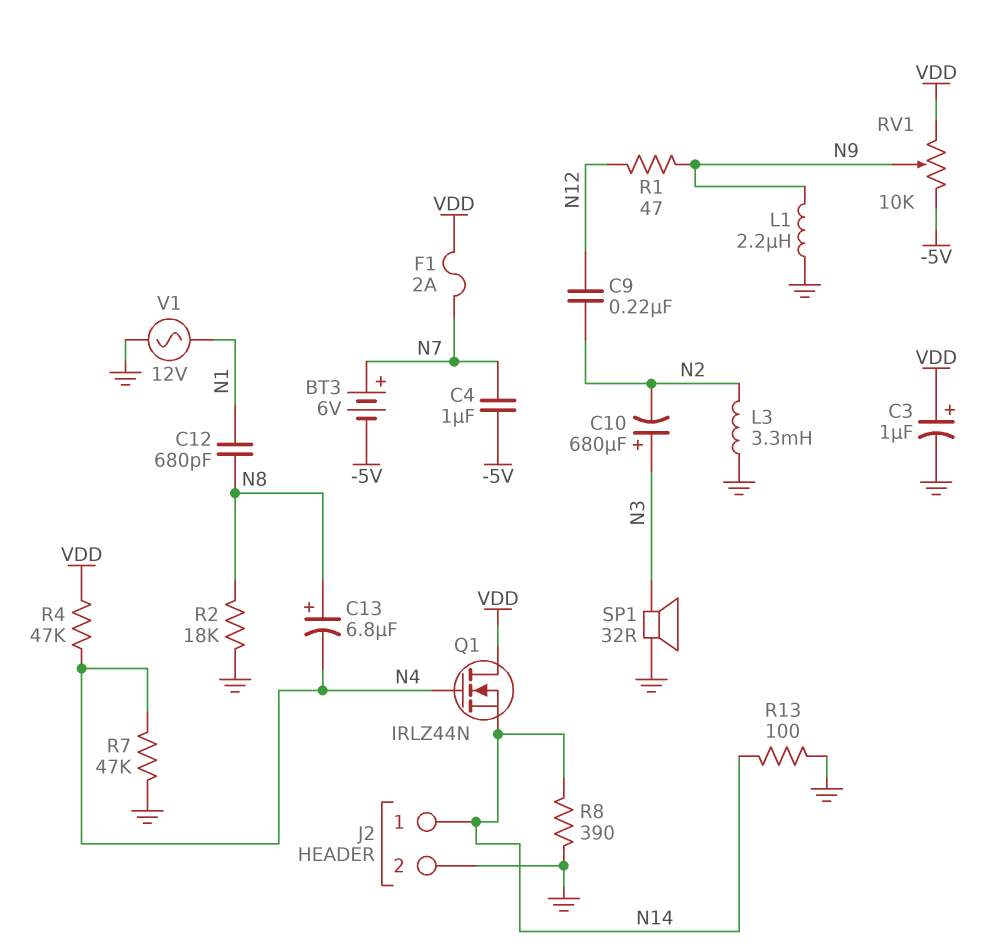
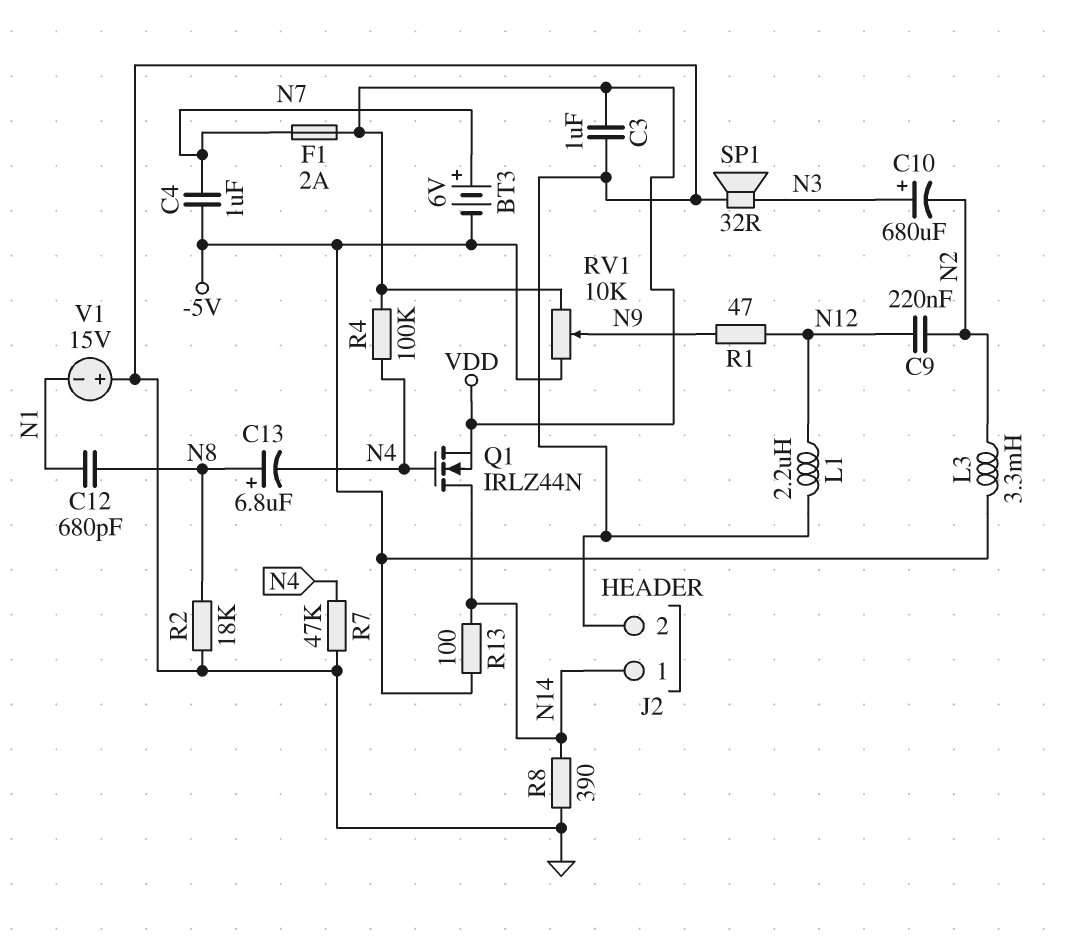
C3: 1uF (plus VDD, minus GND) -> 1uF (GND, VDD)
L1: 2.2uH (GND, N9) -> 2.2uH (GND, N12)
L3: 3.3mH (GND, N2) -> 3.3mH (-5V, N2)
Q1: NMOS IRLZ44N (G N4, D VDD, S N14) -> NMOS IRLZ44N (G N4, D N14, S VDD)
R4: 47k (N4, VDD) -> 100k (N4, VDD)
R13: 100 (GND, N14) -> 100 (-5V, N14)
V1: AC 12V (GND, N1) -> 15V (plus GND, minus N1)

